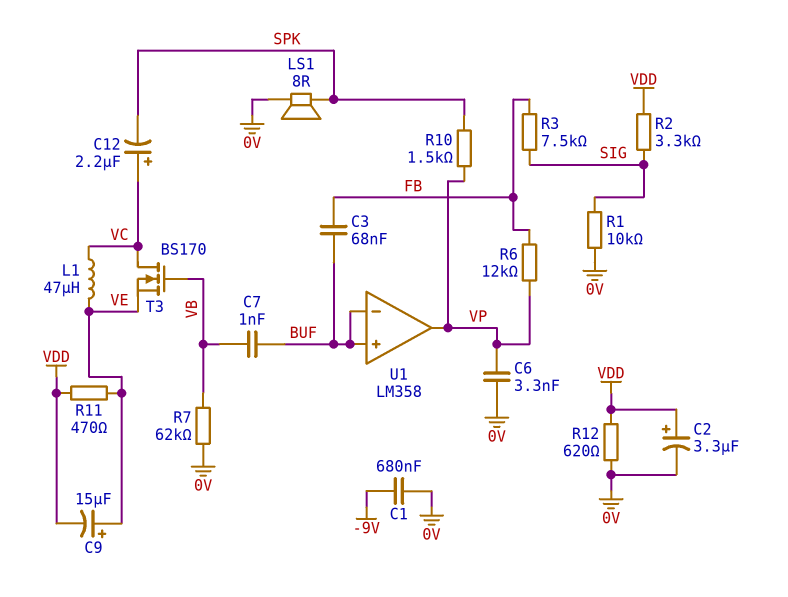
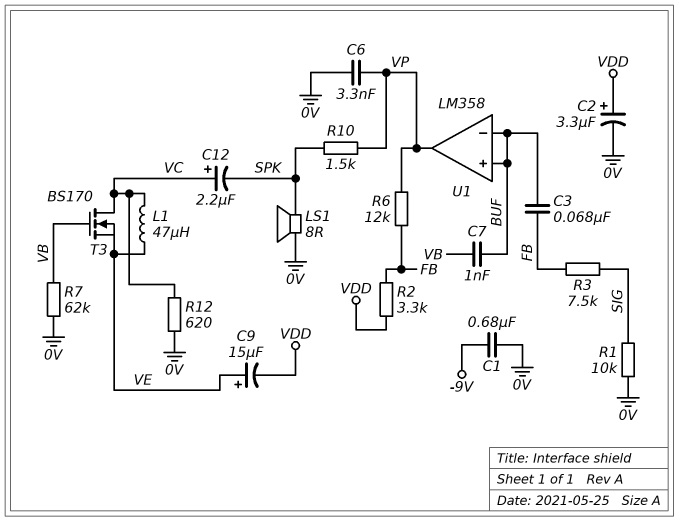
R2: 3.3k (SIG, VDD) -> 3.3k (FB, VDD)
R11: 470 (VDD, VE) -> none
R12: 620 (0V, VDD) -> 620 (0V, VC)

